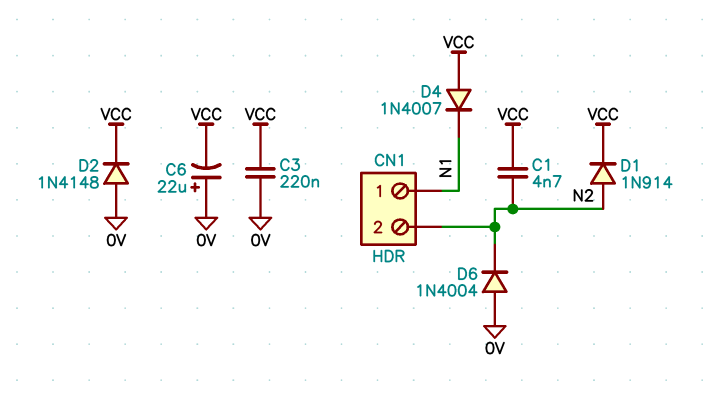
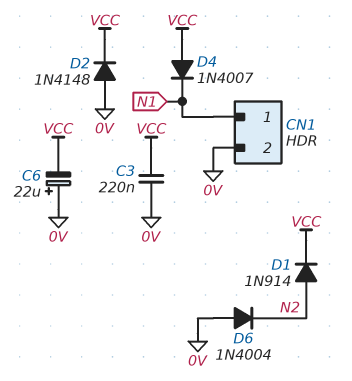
C1: 4.7nF (N2, VCC) -> none
CN1 pin 2: N2 -> 0V

